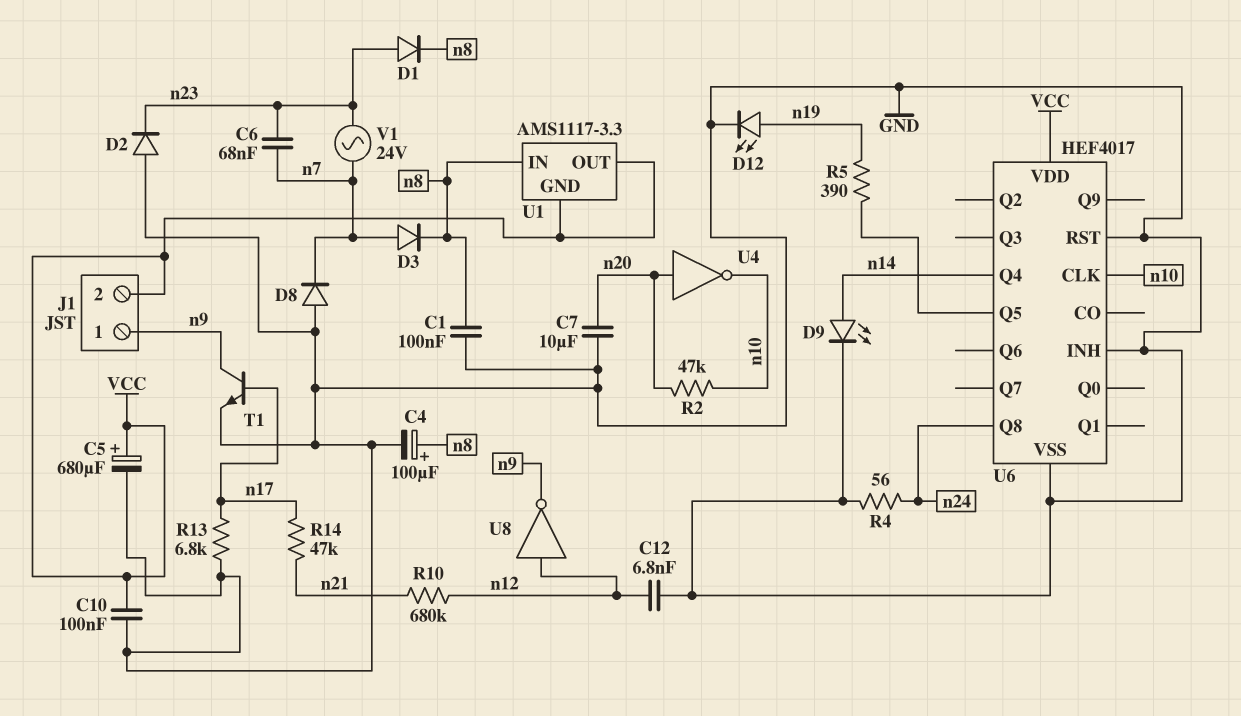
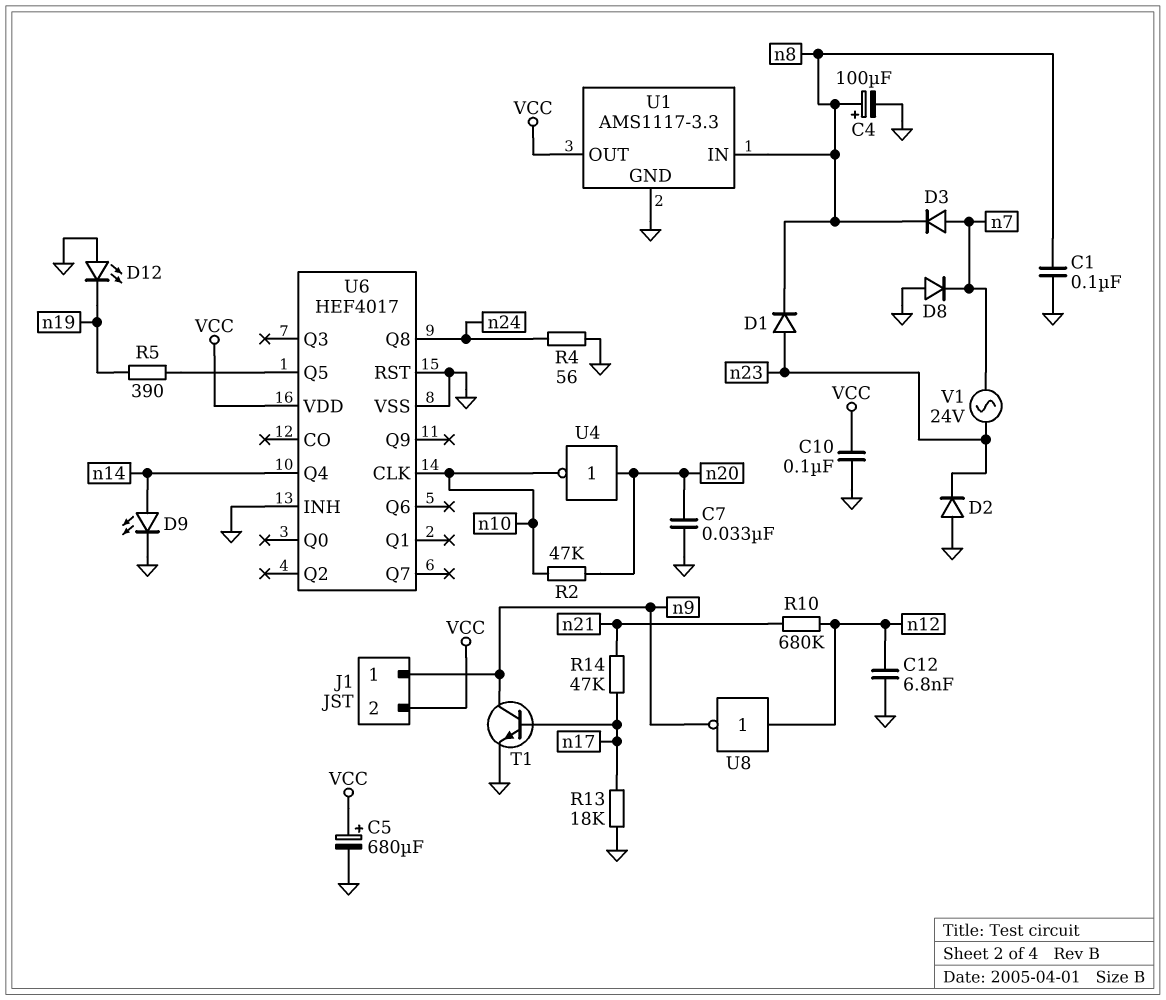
C6: 68nF (n7, n23) -> none
C7: 10uF (GND, n20) -> 33nF (GND, n20)
D12: LED (A n19, K GND) -> LED (A GND, K n19)
R13: 6.8k (GND, n17) -> 18k (GND, n17)
U1 pin GND: VCC -> GND

